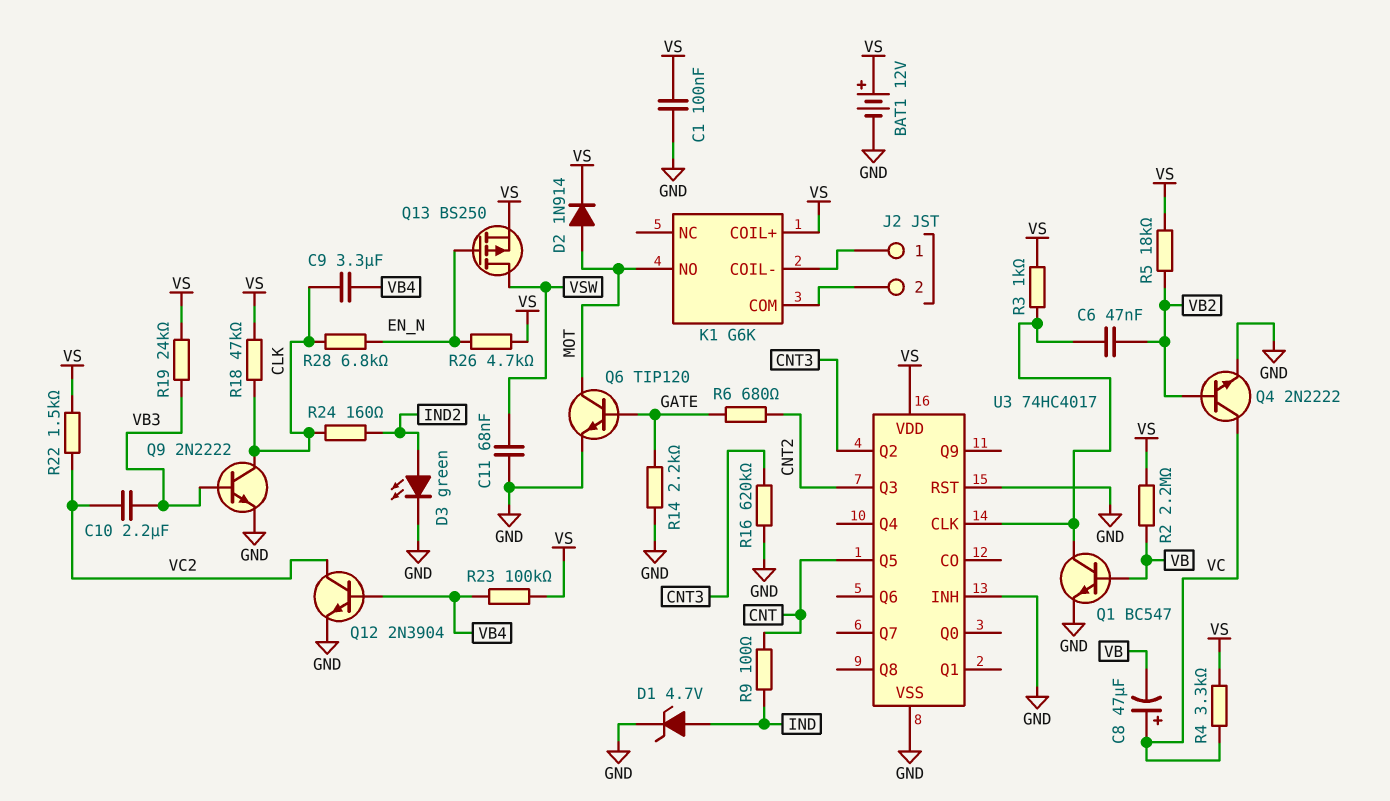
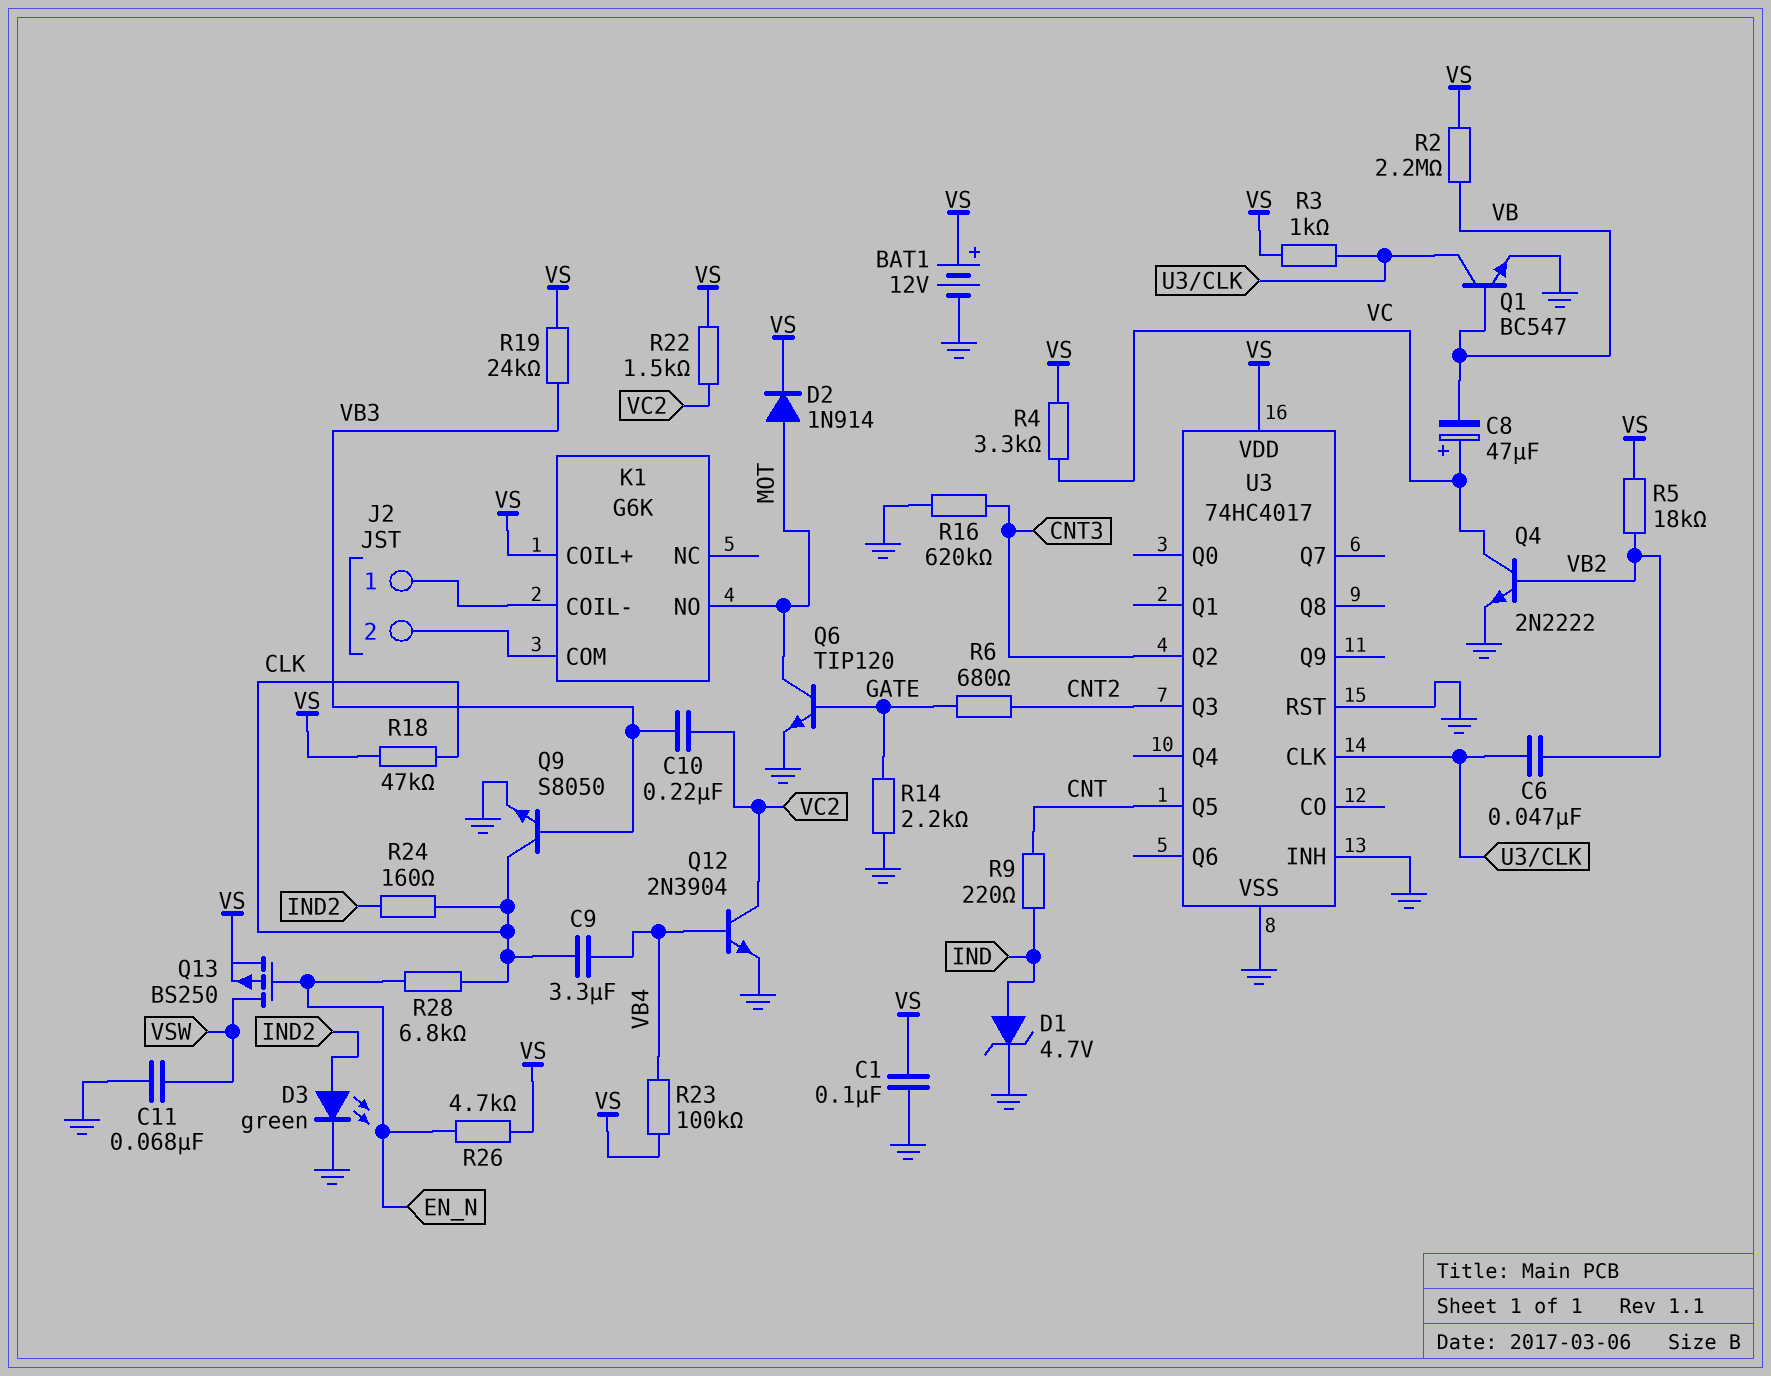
C10: 2.2uF (VB3, VC2) -> 220nF (VB3, VC2)
Q9: NPN 2N2222 (B VB3, C CLK, E GND) -> NPN S8050 (B VB3, C CLK, E GND)
R9: 100 (CNT, IND) -> 220 (CNT, IND)

